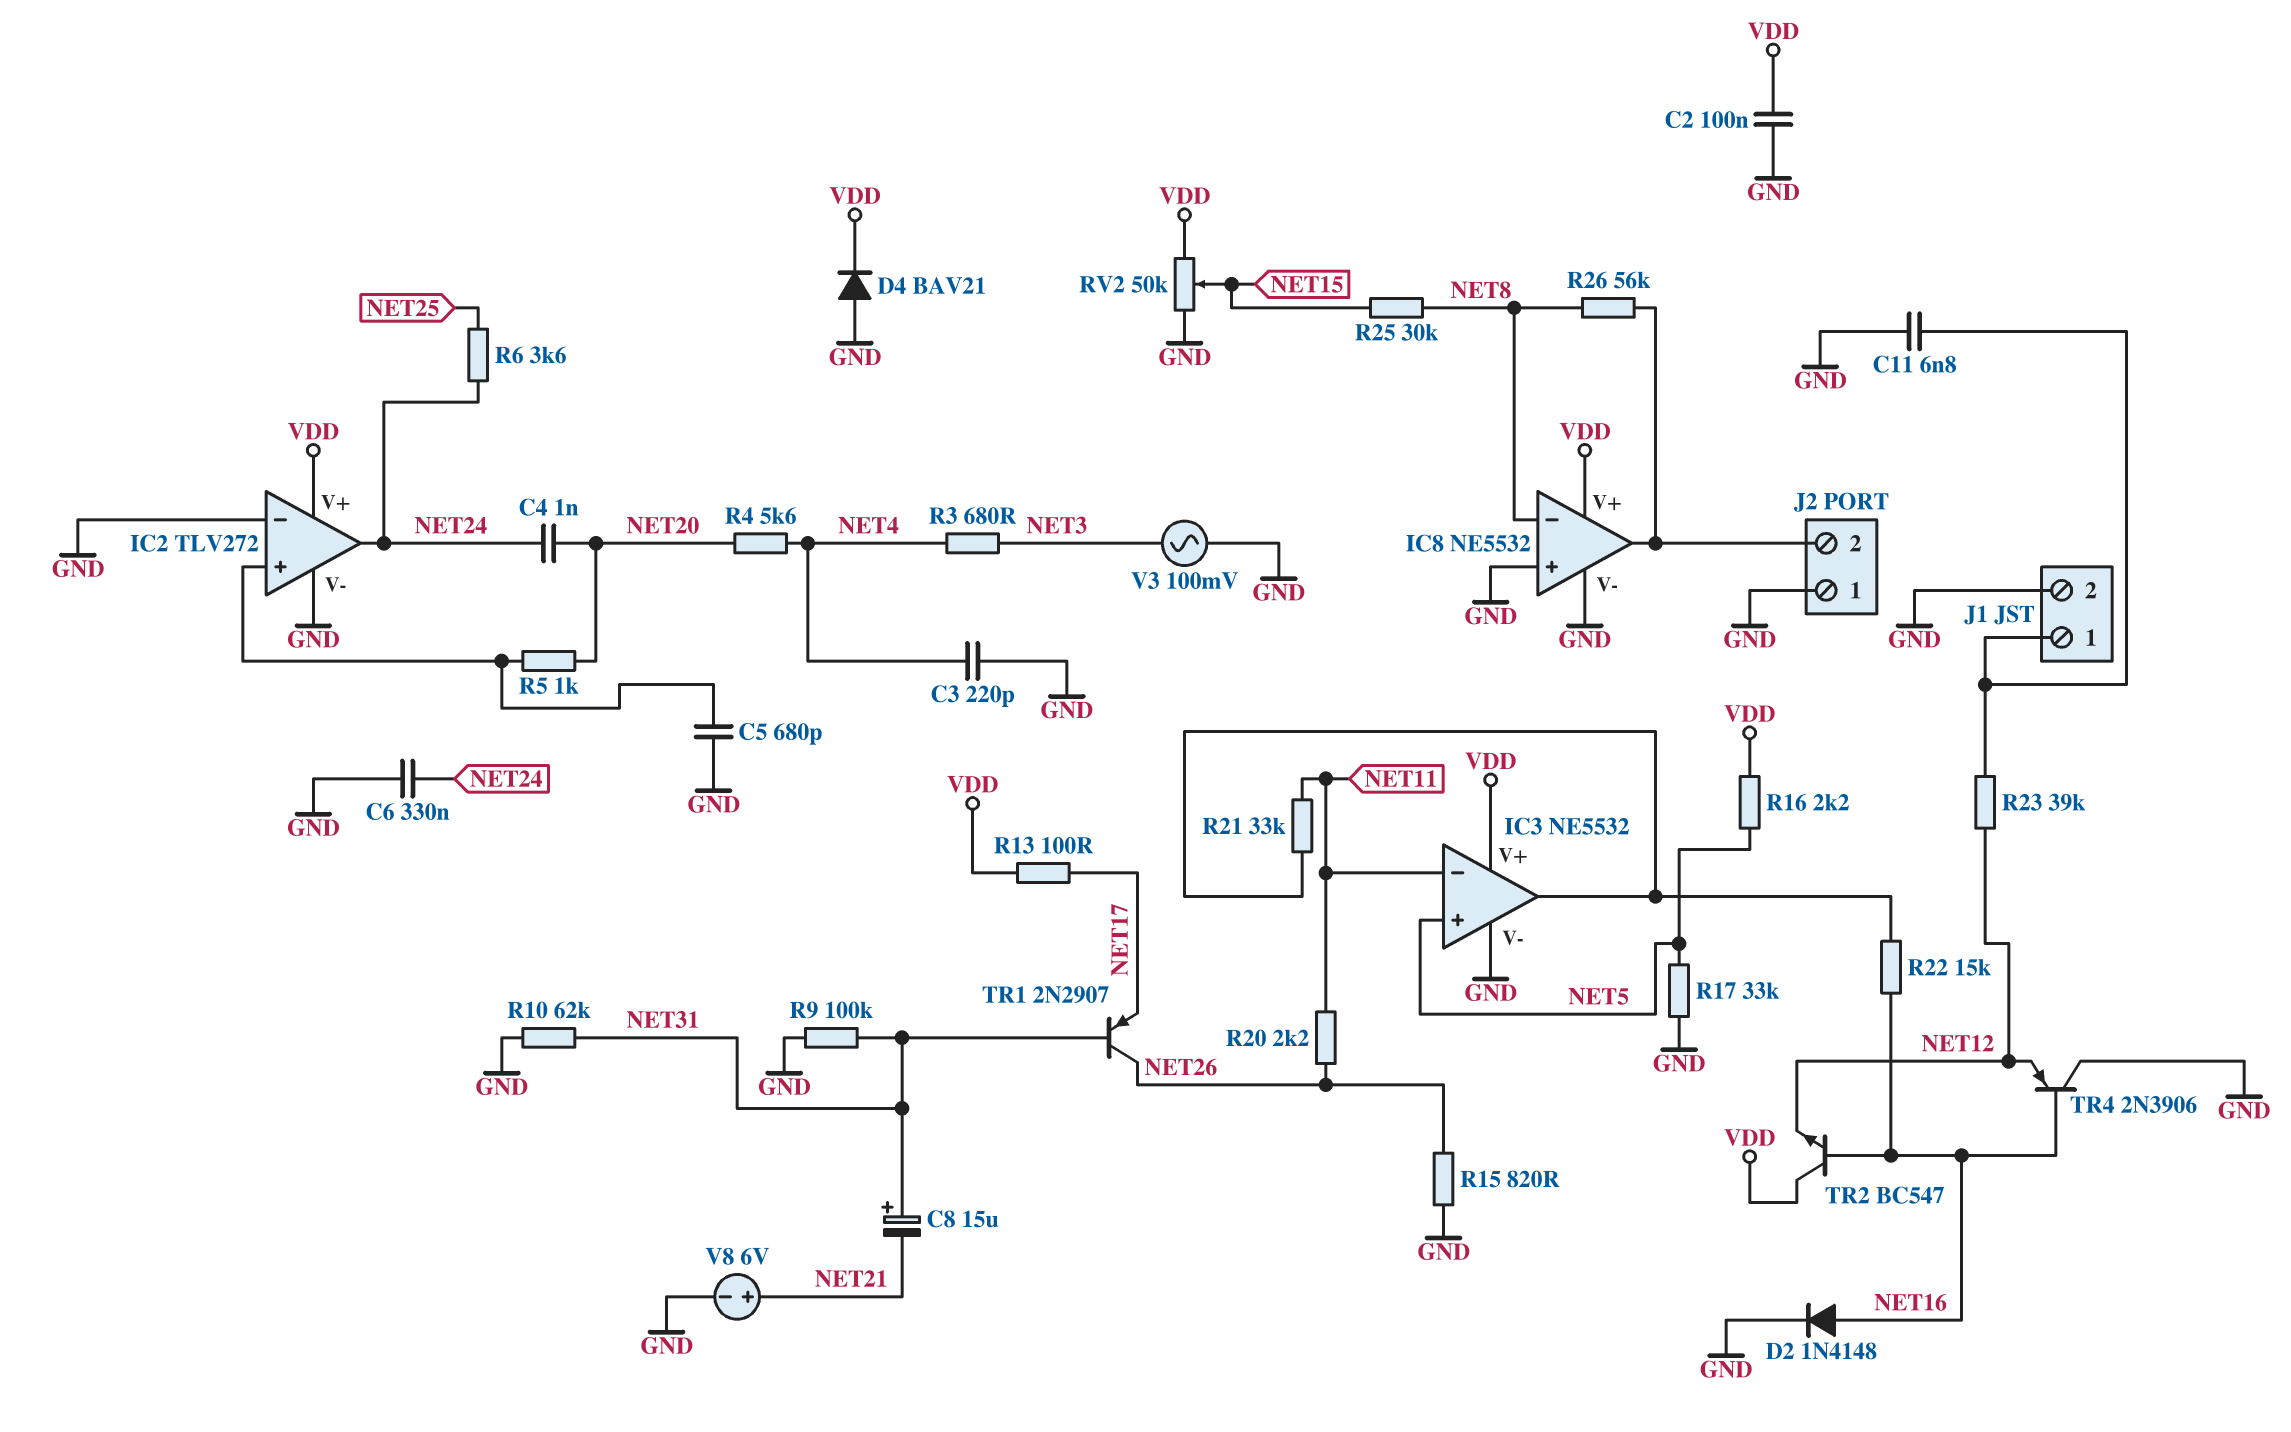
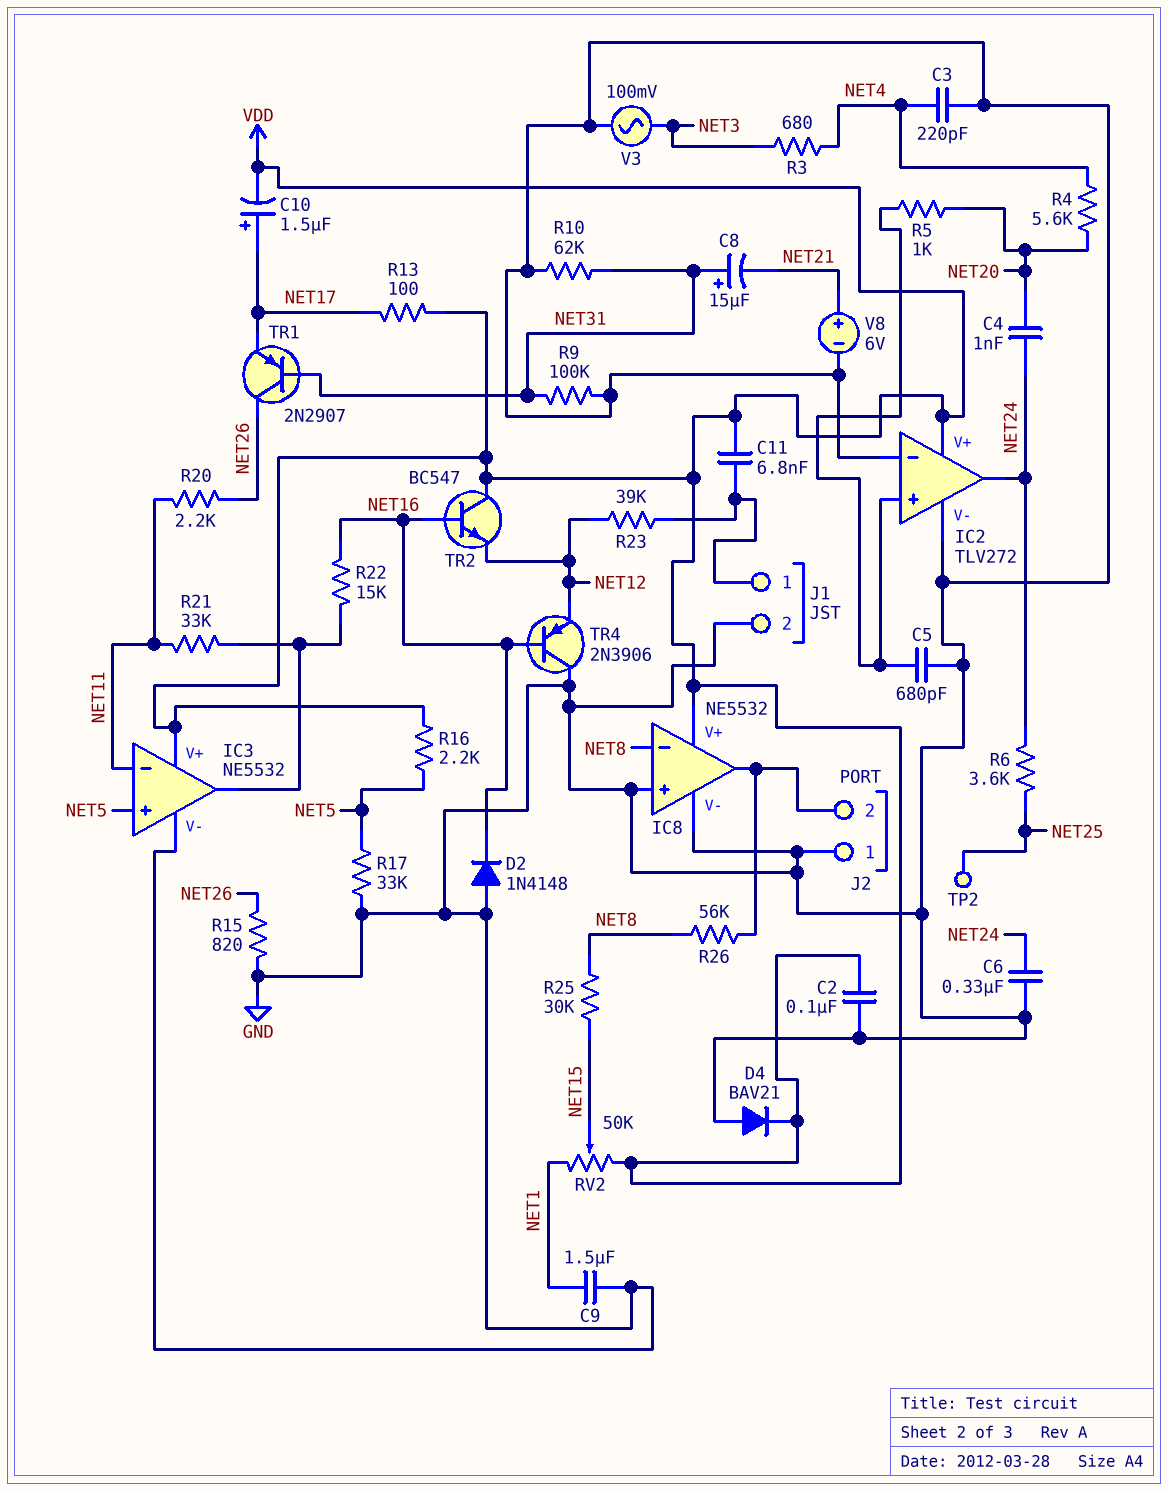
C9: none -> 1.5uF (GND, NET1)
C10: none -> 1.5uF (plus NET17, minus VDD)
C11: 6.8nF (GND, J1/1) -> 6.8nF (J1/1, VDD)
D2: diode 1N4148 (A NET16, K GND) -> diode 1N4148 (A GND, K NET16)
RV2: 50k (GND, VDD, wiper NET15) -> 50k (NET1, VDD, wiper NET15)
TP2: none -> test point (NET25)

